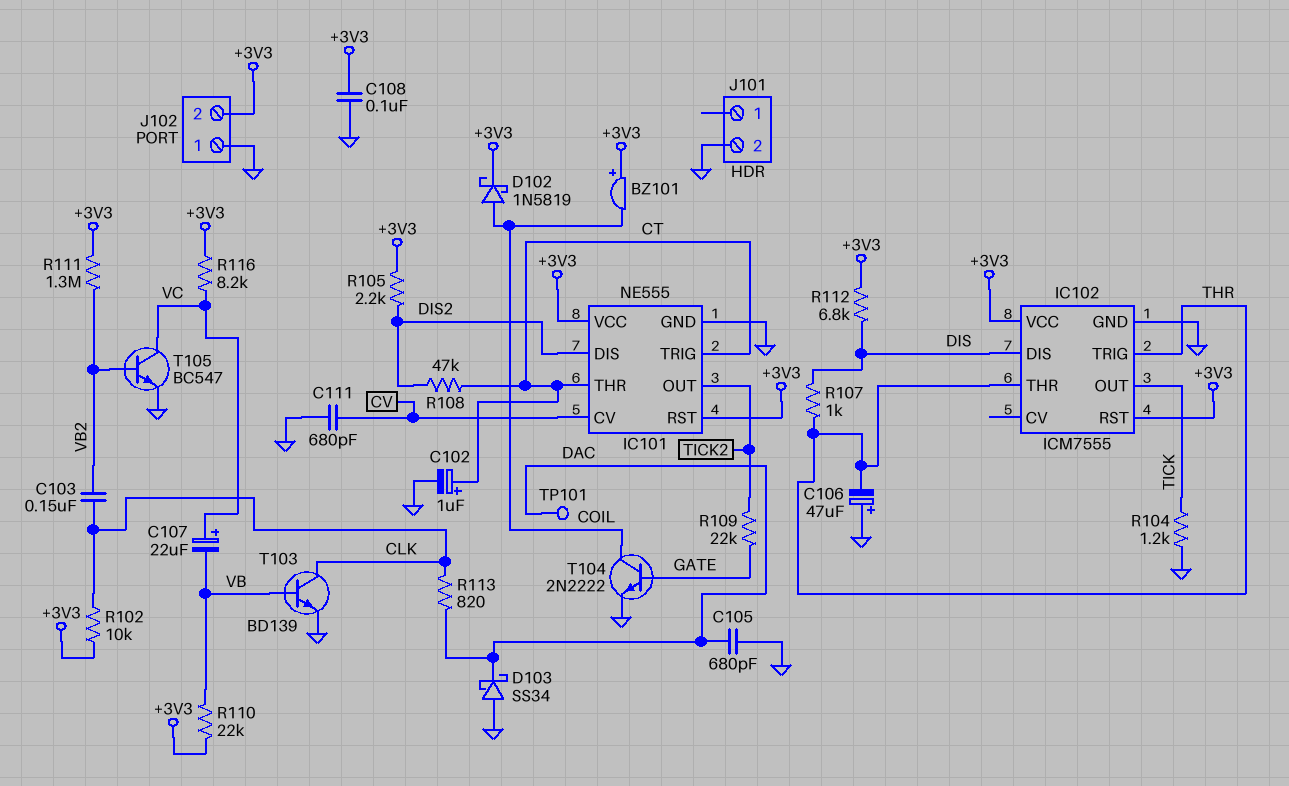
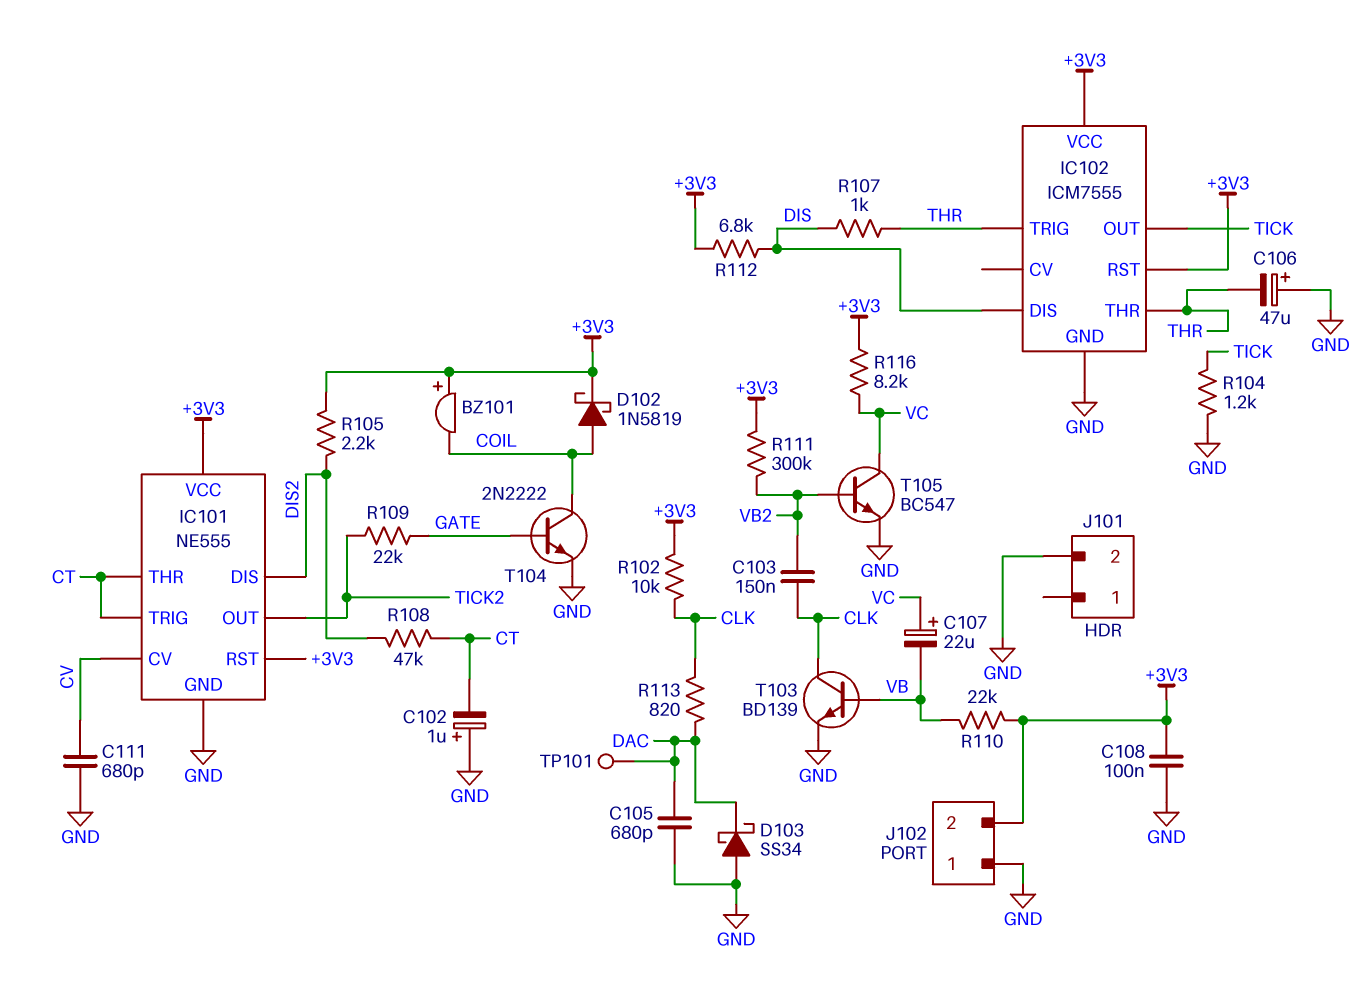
C102: 1uF (plus CT, minus GND) -> 1uF (plus GND, minus CT)
R111: 1.3M (+3V3, VB2) -> 300k (+3V3, VB2)

